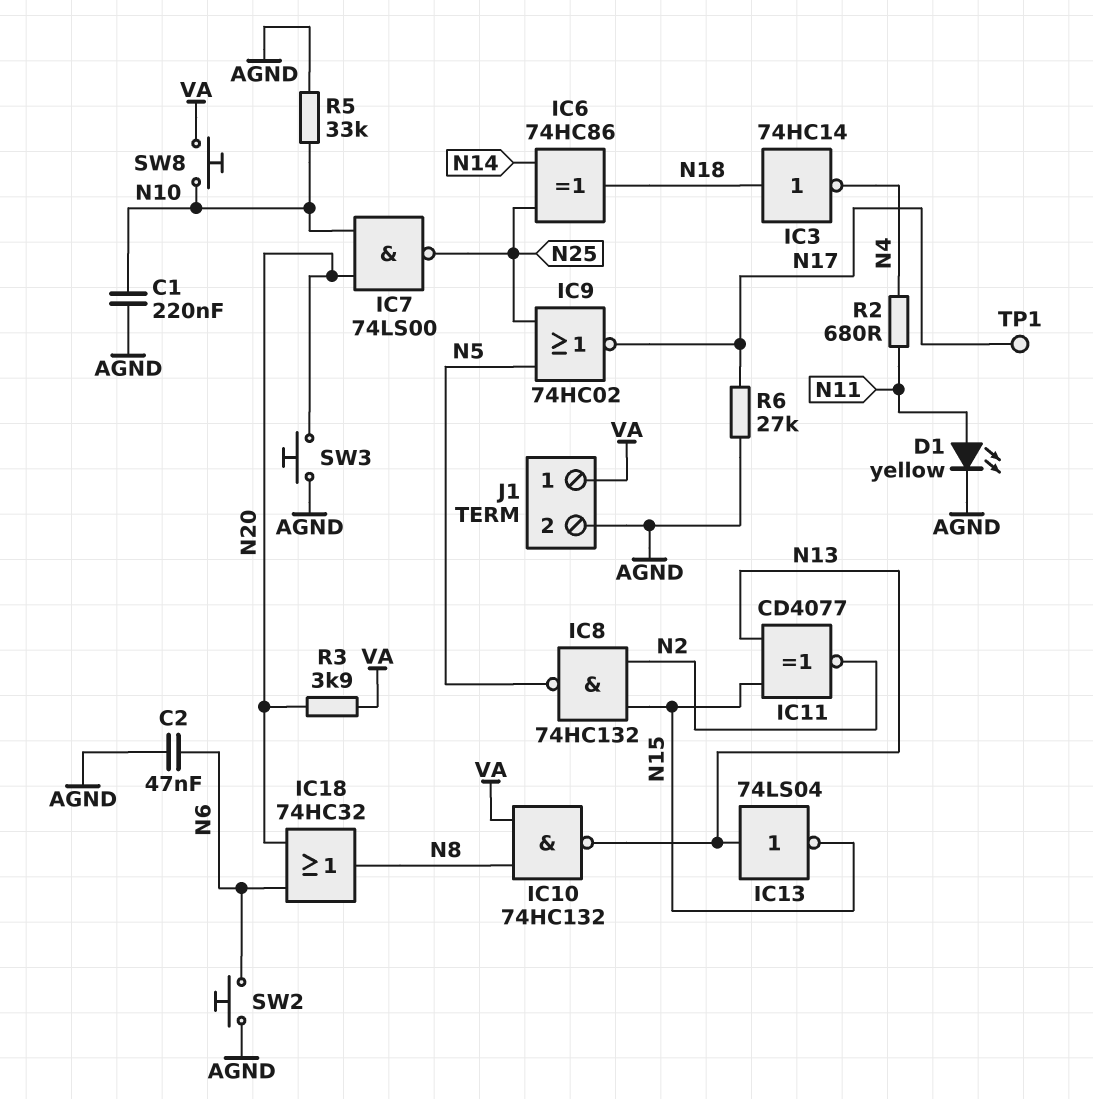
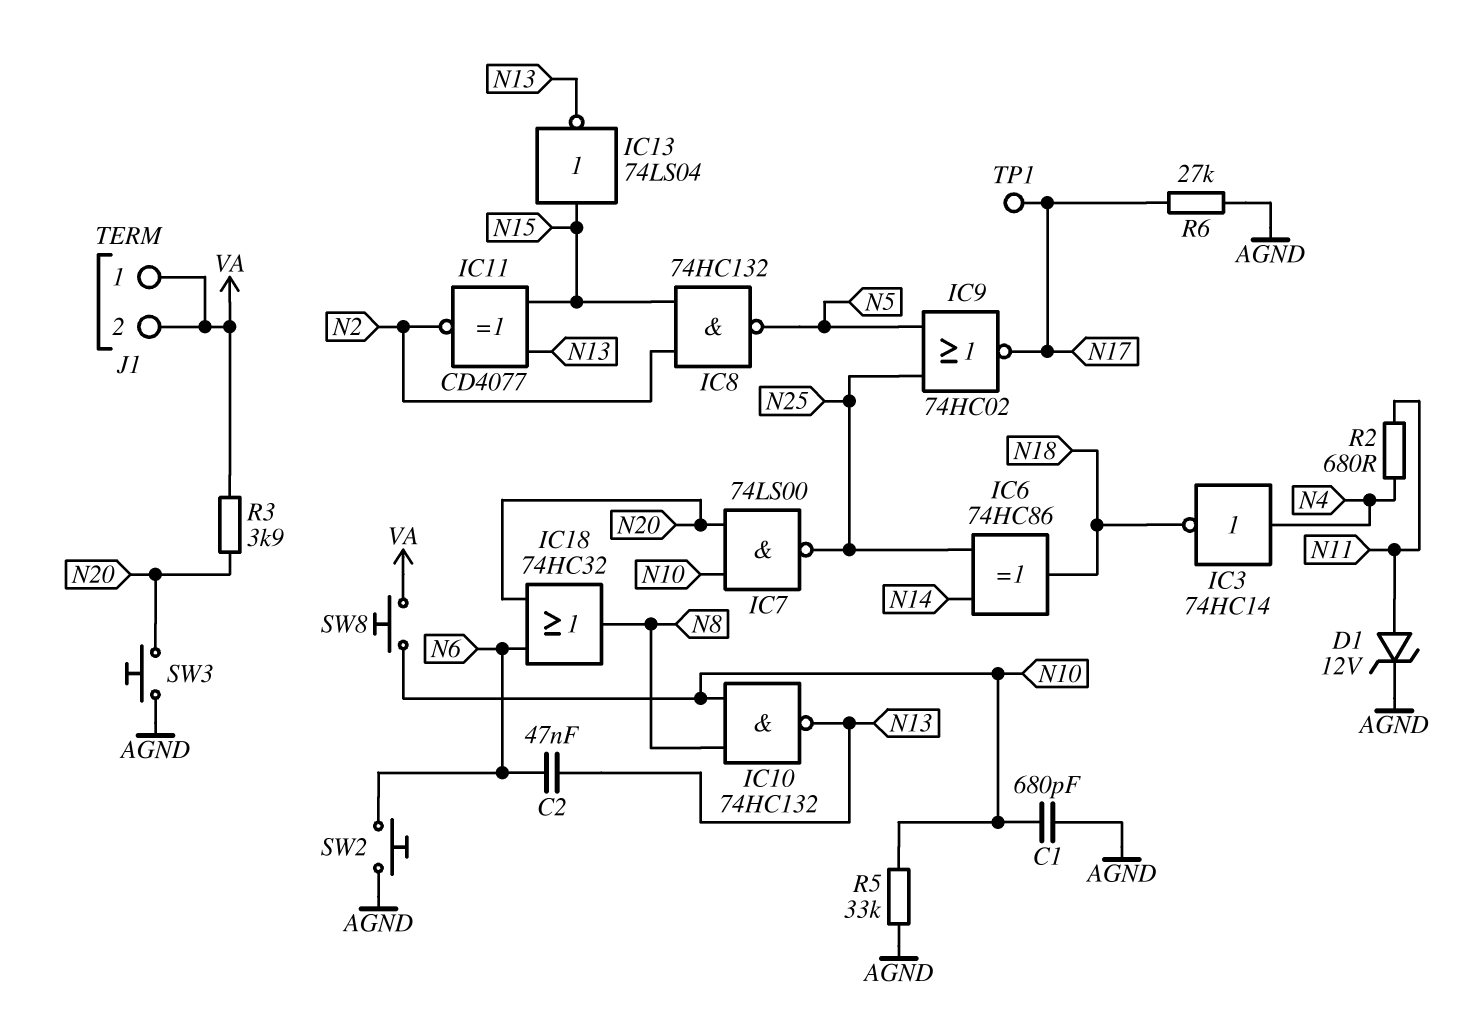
C1: 220nF (AGND, N10) -> 680pF (AGND, N10)
C2: 47nF (AGND, N6) -> 47nF (N6, N13)
D1: LED yellow (A N11, K AGND) -> zener 12V (A N11, K AGND)
IC3: NOT 74HC14 (in N18, out N4) -> NOT 74HC14 (in N4, out N18)
IC10: NAND 74HC132 (in N8, in VA, out N13) -> NAND 74HC132 (in N8, in N10, out N13)
IC13: NOT 74LS04 (in N13, out N15) -> NOT 74LS04 (in N15, out N13)
J1 pin 2: AGND -> VA

